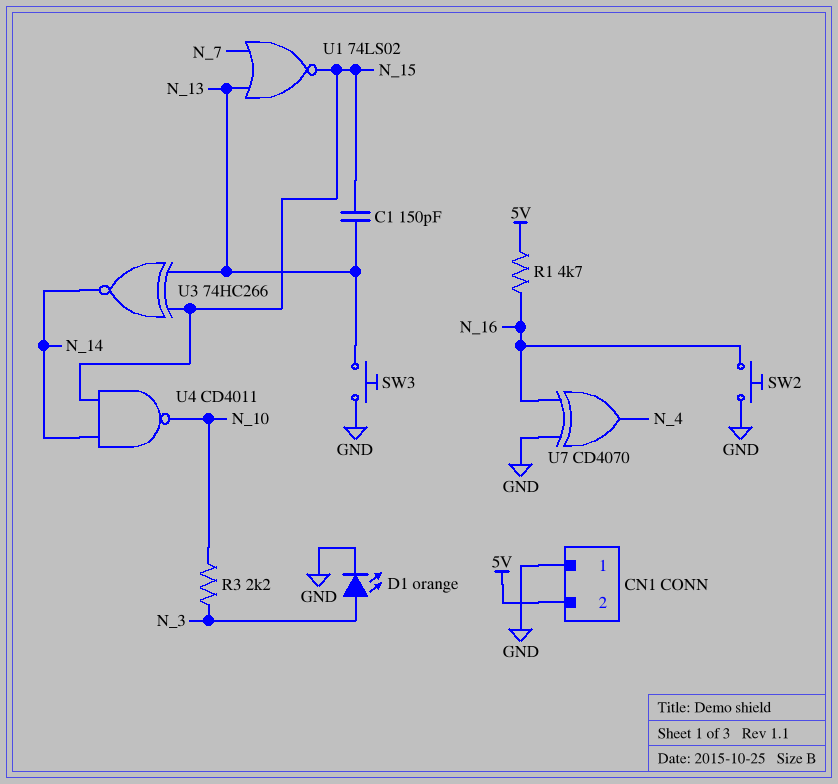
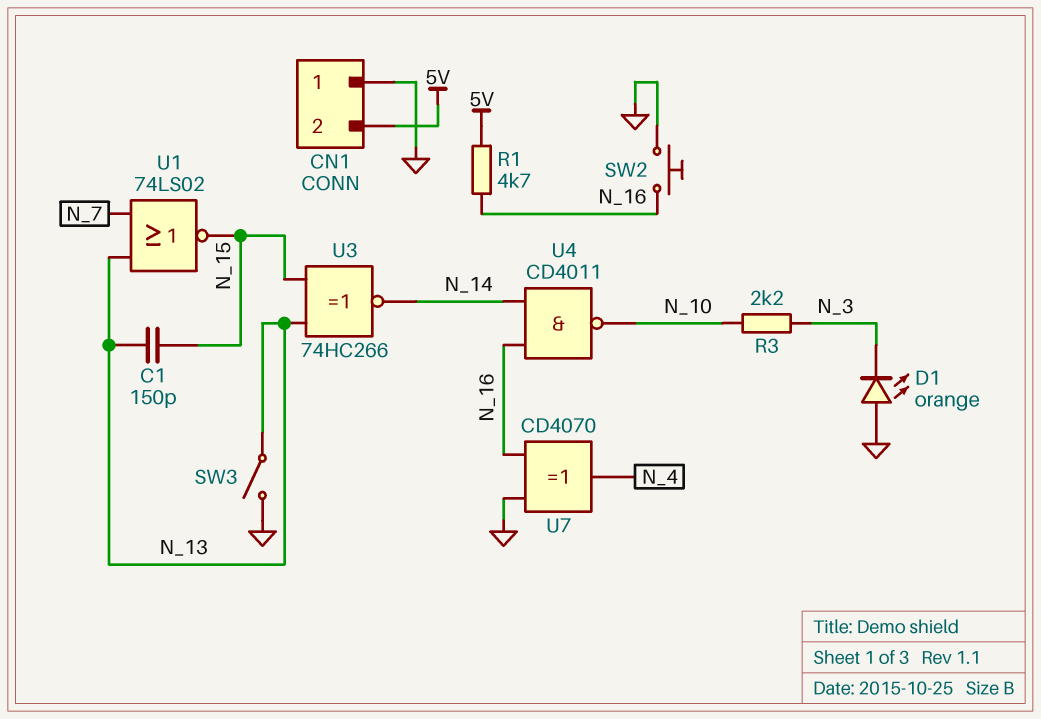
D1: LED orange (A N_3, K GND) -> LED orange (A GND, K N_3)
SW3: button (GND, N_13) -> switch (GND, N_13)
U4: NAND CD4011 (in N_14, in N_15, out N_10) -> NAND CD4011 (in N_14, in N_16, out N_10)

